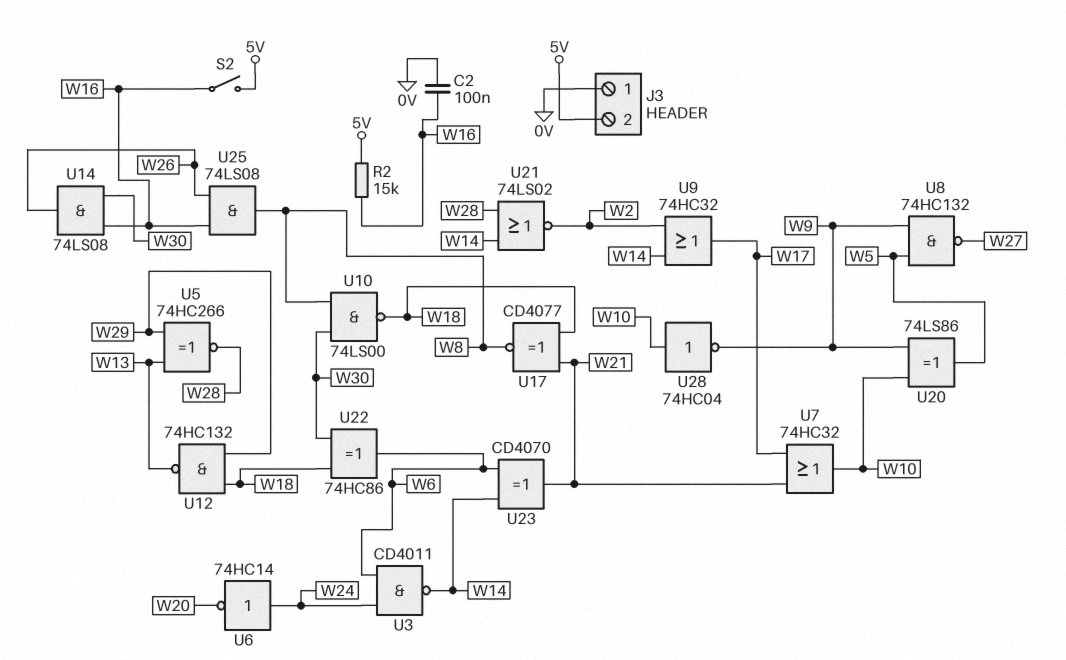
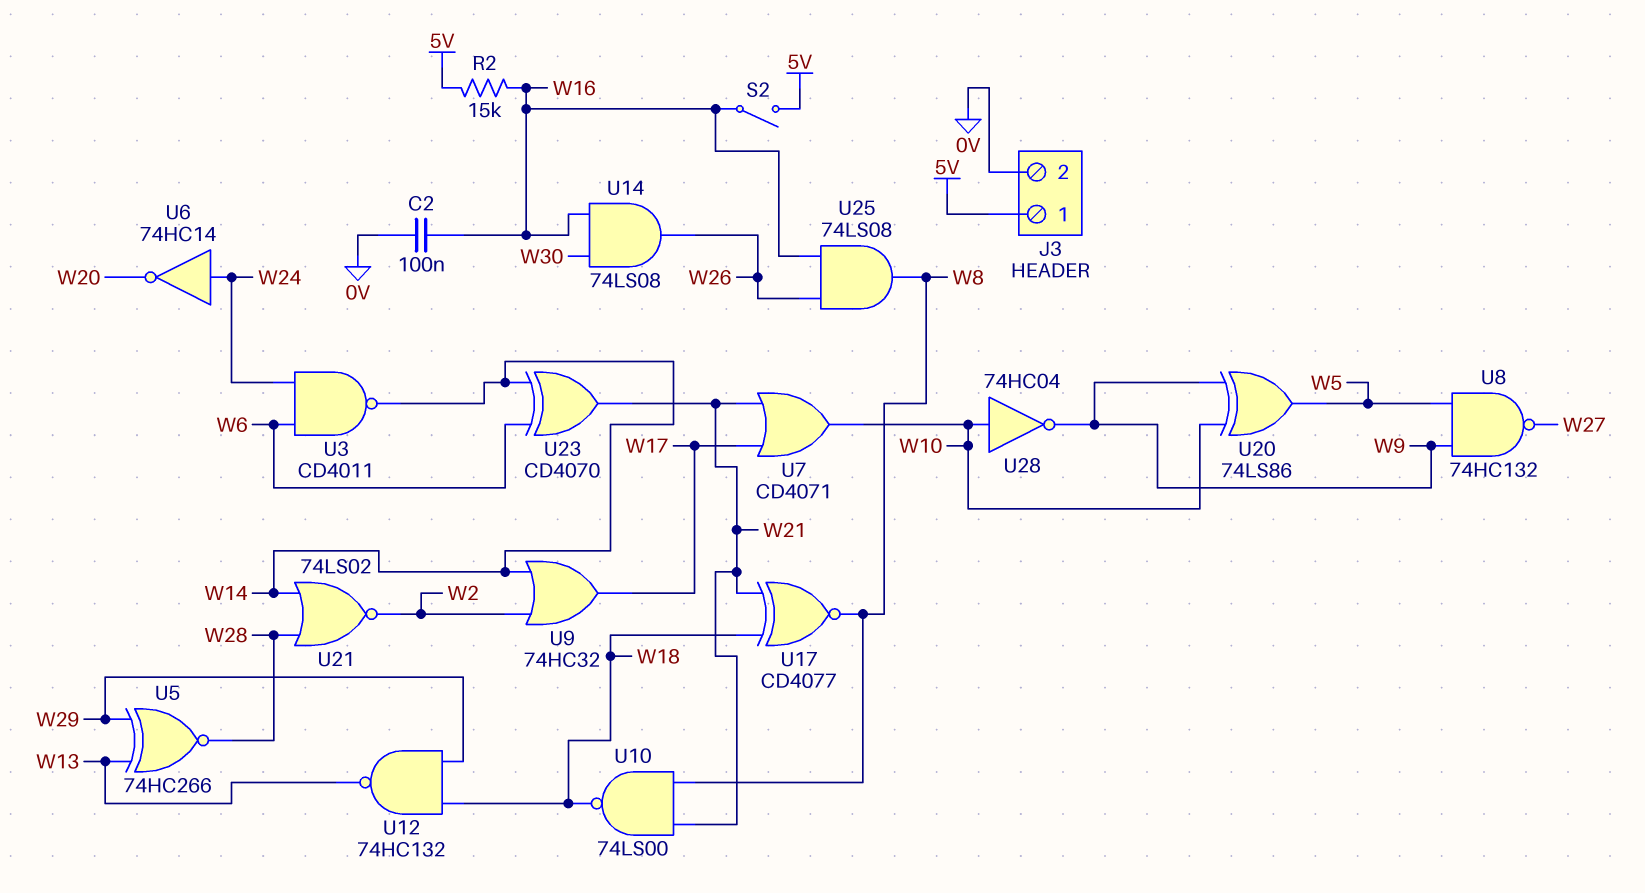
J3 pin 1: 0V -> 5V
J3 pin 2: 5V -> 0V
U7: OR 74HC32 (in W17, in W21, out W10) -> OR CD4071 (in W17, in W21, out W10)
U10: NAND 74LS00 (in W8, in W30, out W18) -> NAND 74LS00 (in W8, in W21, out W18)
U22: XOR 74HC86 (in W18, in W30, out W6) -> none

